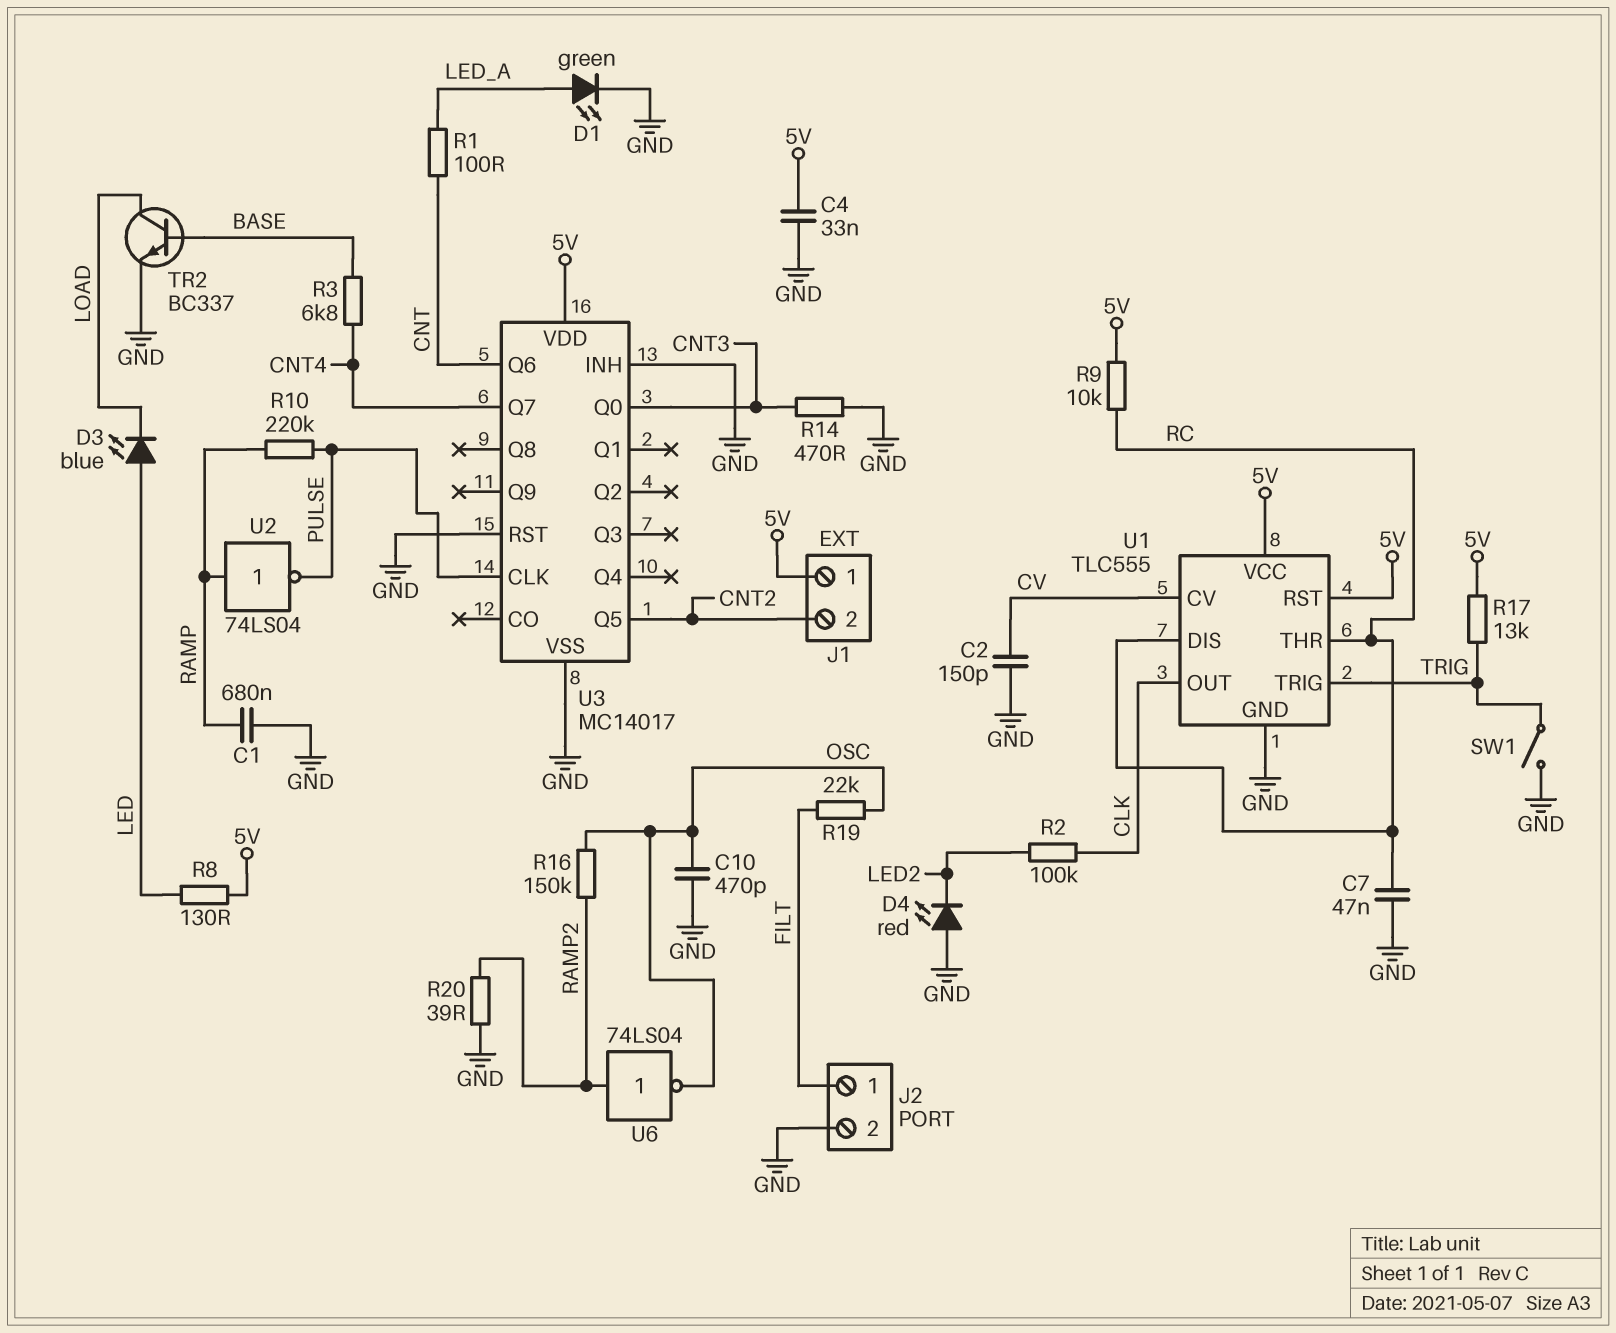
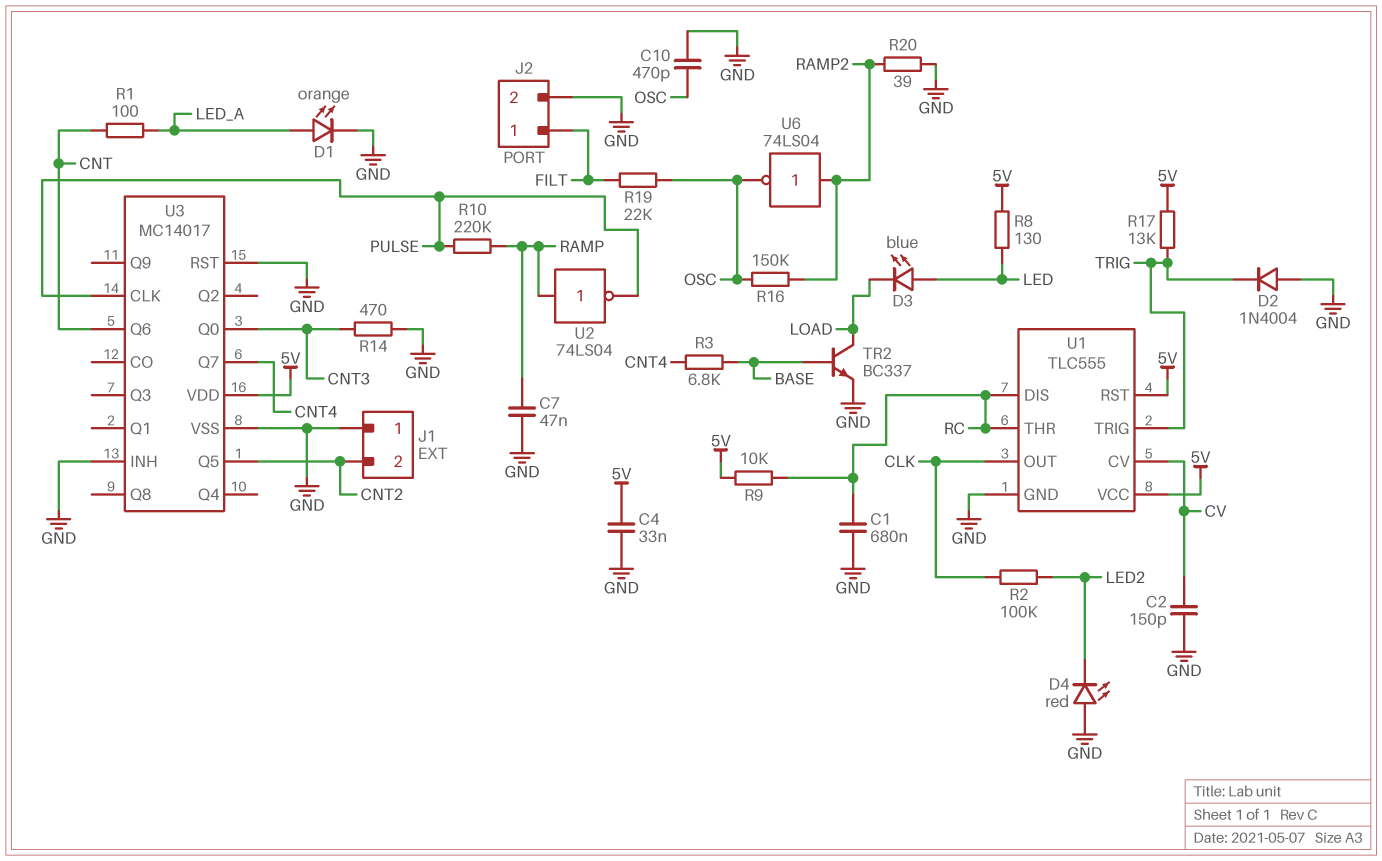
C1: 680nF (GND, RAMP) -> 680nF (GND, RC)
C7: 47nF (GND, RC) -> 47nF (GND, RAMP)
D1: LED green (A LED_A, K GND) -> LED orange (A LED_A, K GND)
D2: none -> diode 1N4004 (A GND, K TRIG)
J1 pin 1: 5V -> GND
SW1: switch (GND, TRIG) -> none

